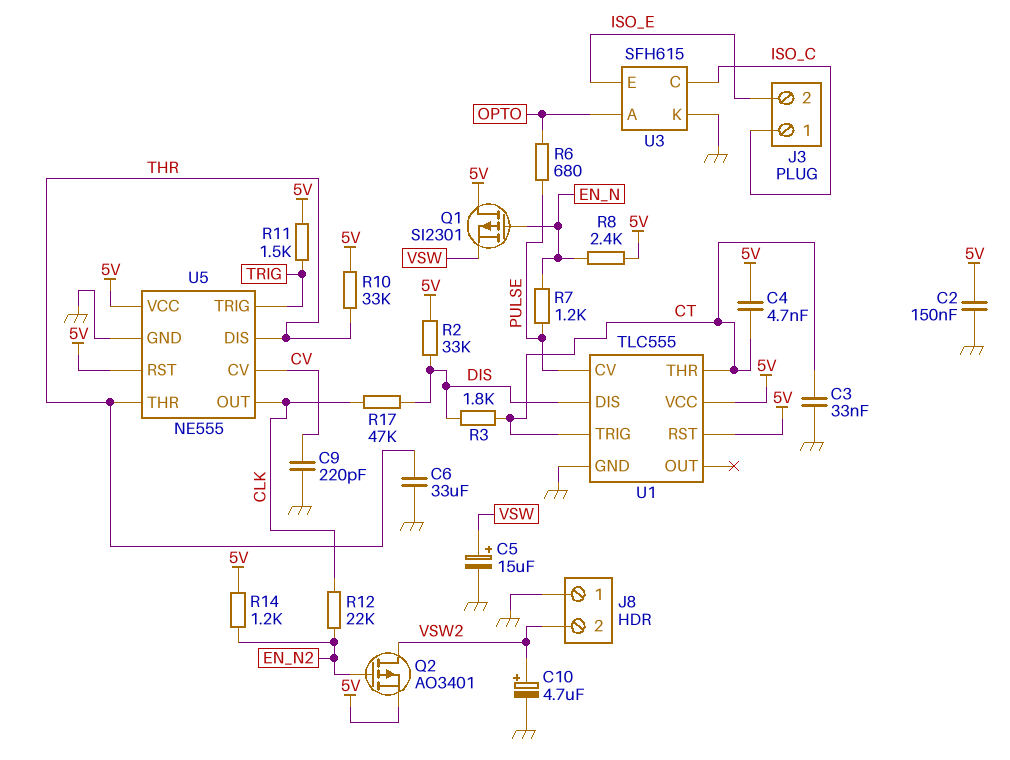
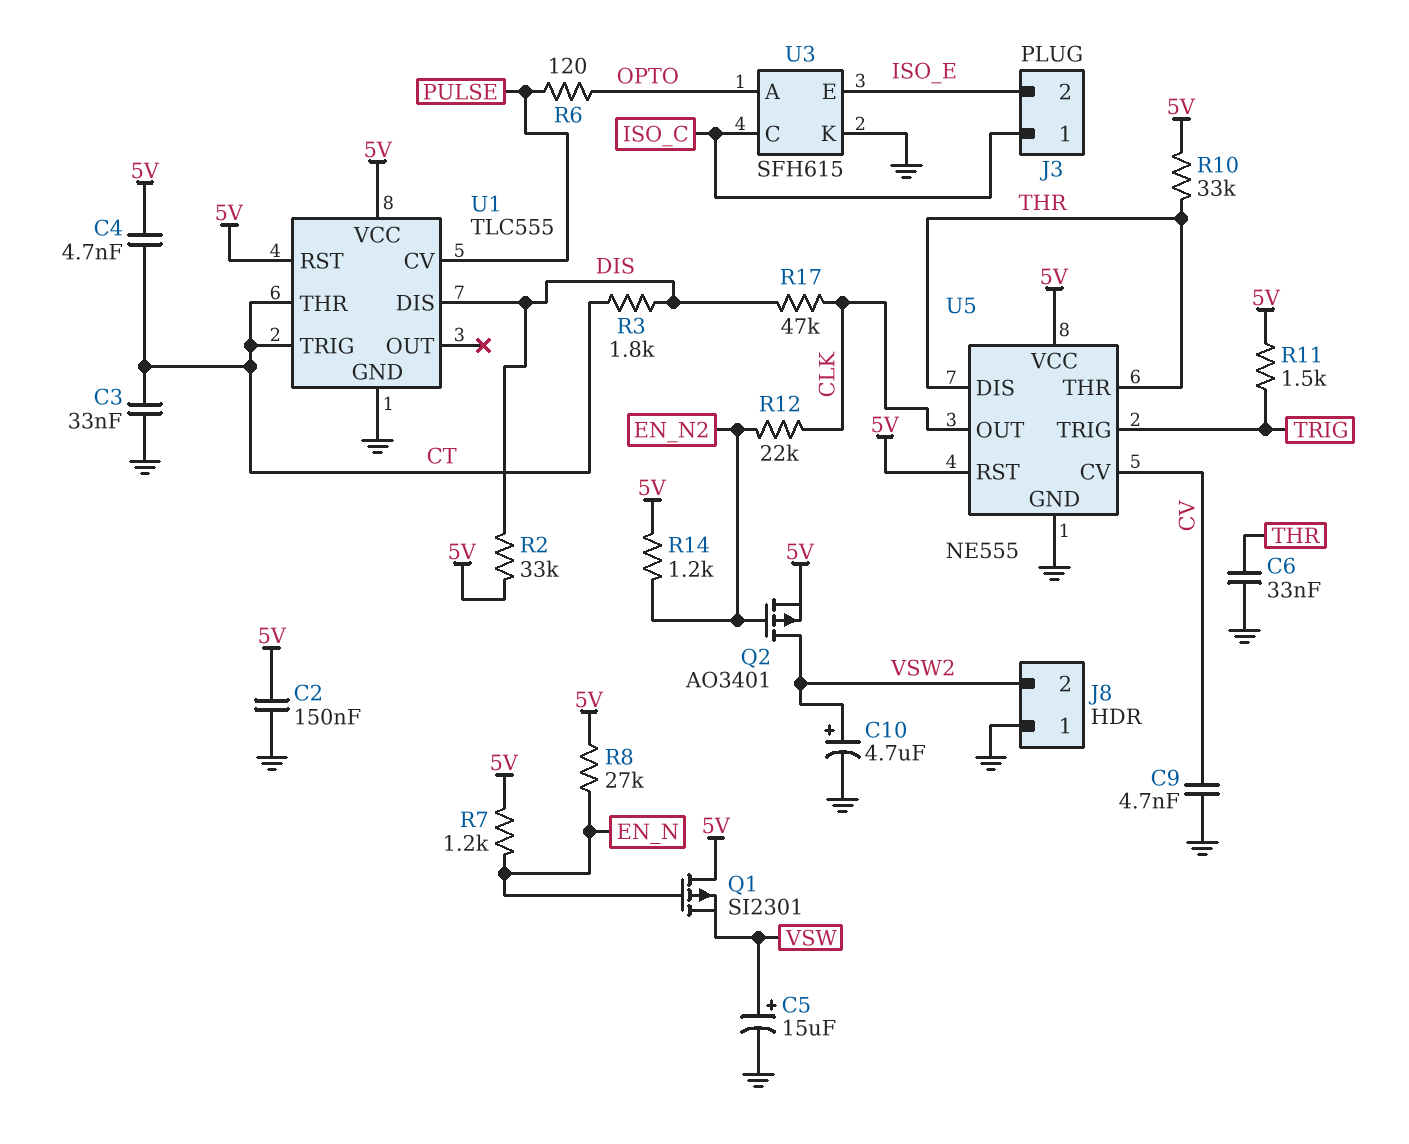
C6: 33uF (GND, THR) -> 33nF (GND, THR)
C9: 220pF (CV, GND) -> 4.7nF (CV, GND)
R6: 680 (OPTO, PULSE) -> 120 (OPTO, PULSE)
R7: 1.2k (EN_N, PULSE) -> 1.2k (5V, EN_N)
R8: 2.4k (5V, EN_N) -> 27k (5V, EN_N)

